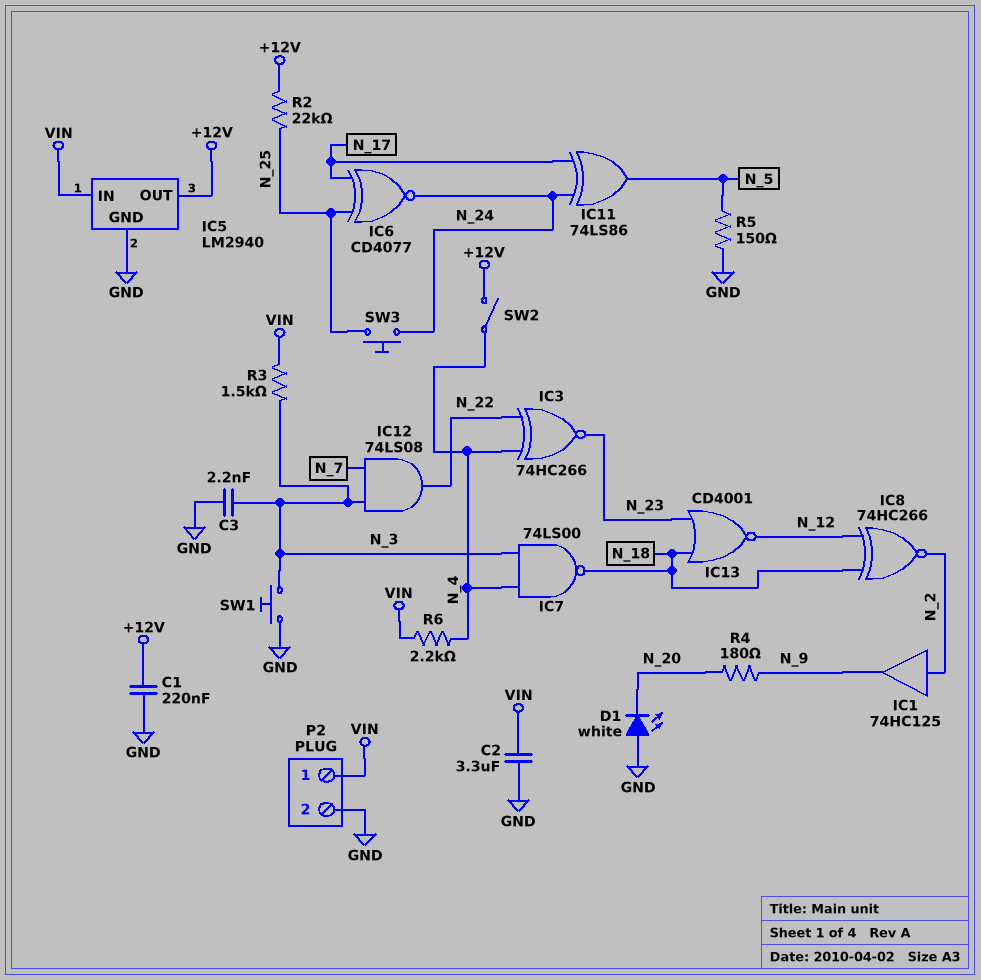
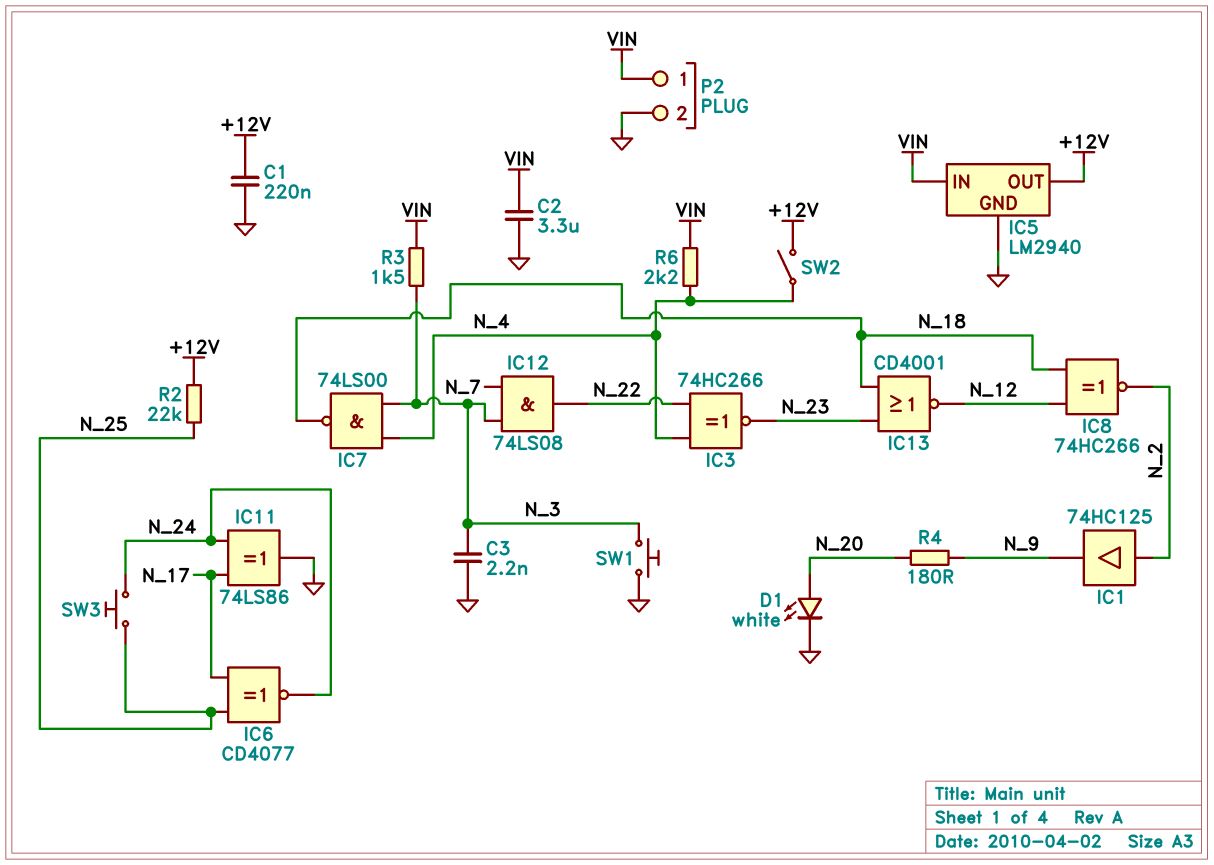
D1: LED white (A GND, K N_20) -> LED white (A N_20, K GND)
IC11: XOR 74LS86 (in N_17, in N_24, out N_5) -> XOR 74LS86 (in N_17, in N_24, out GND)
R5: 150 (GND, N_5) -> none

